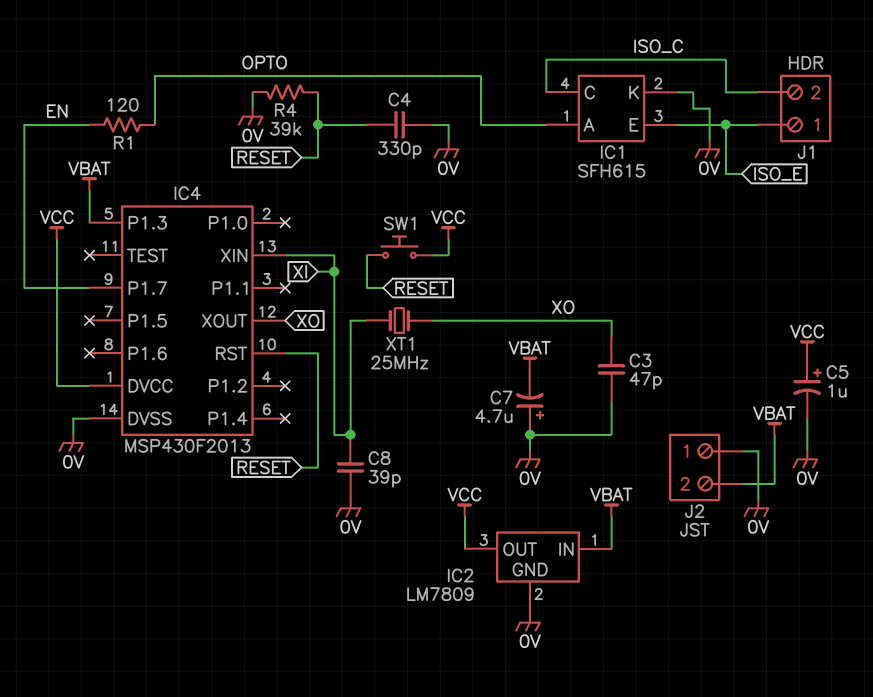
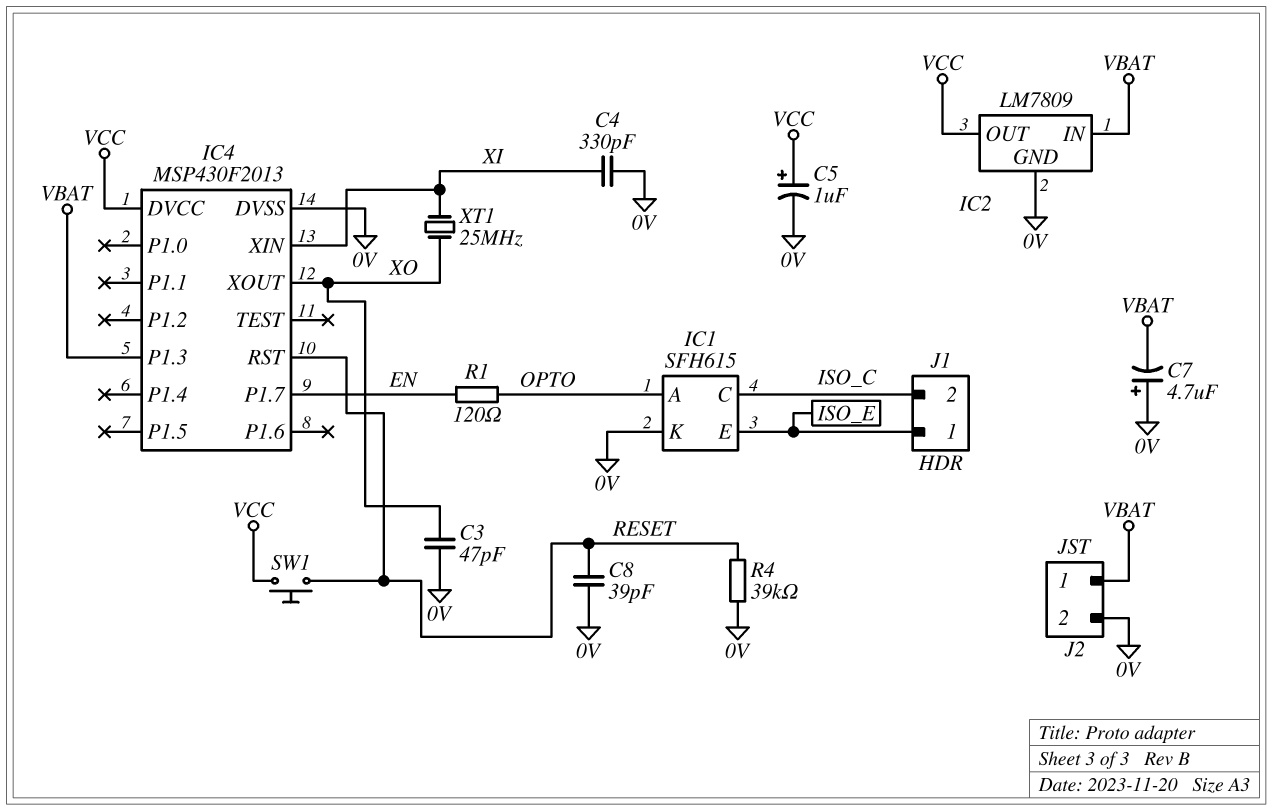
C4: 330pF (0V, RESET) -> 330pF (0V, XI)
C8: 39pF (0V, XI) -> 39pF (0V, RESET)
J2 pin 1: 0V -> VBAT
J2 pin 2: VBAT -> 0V

